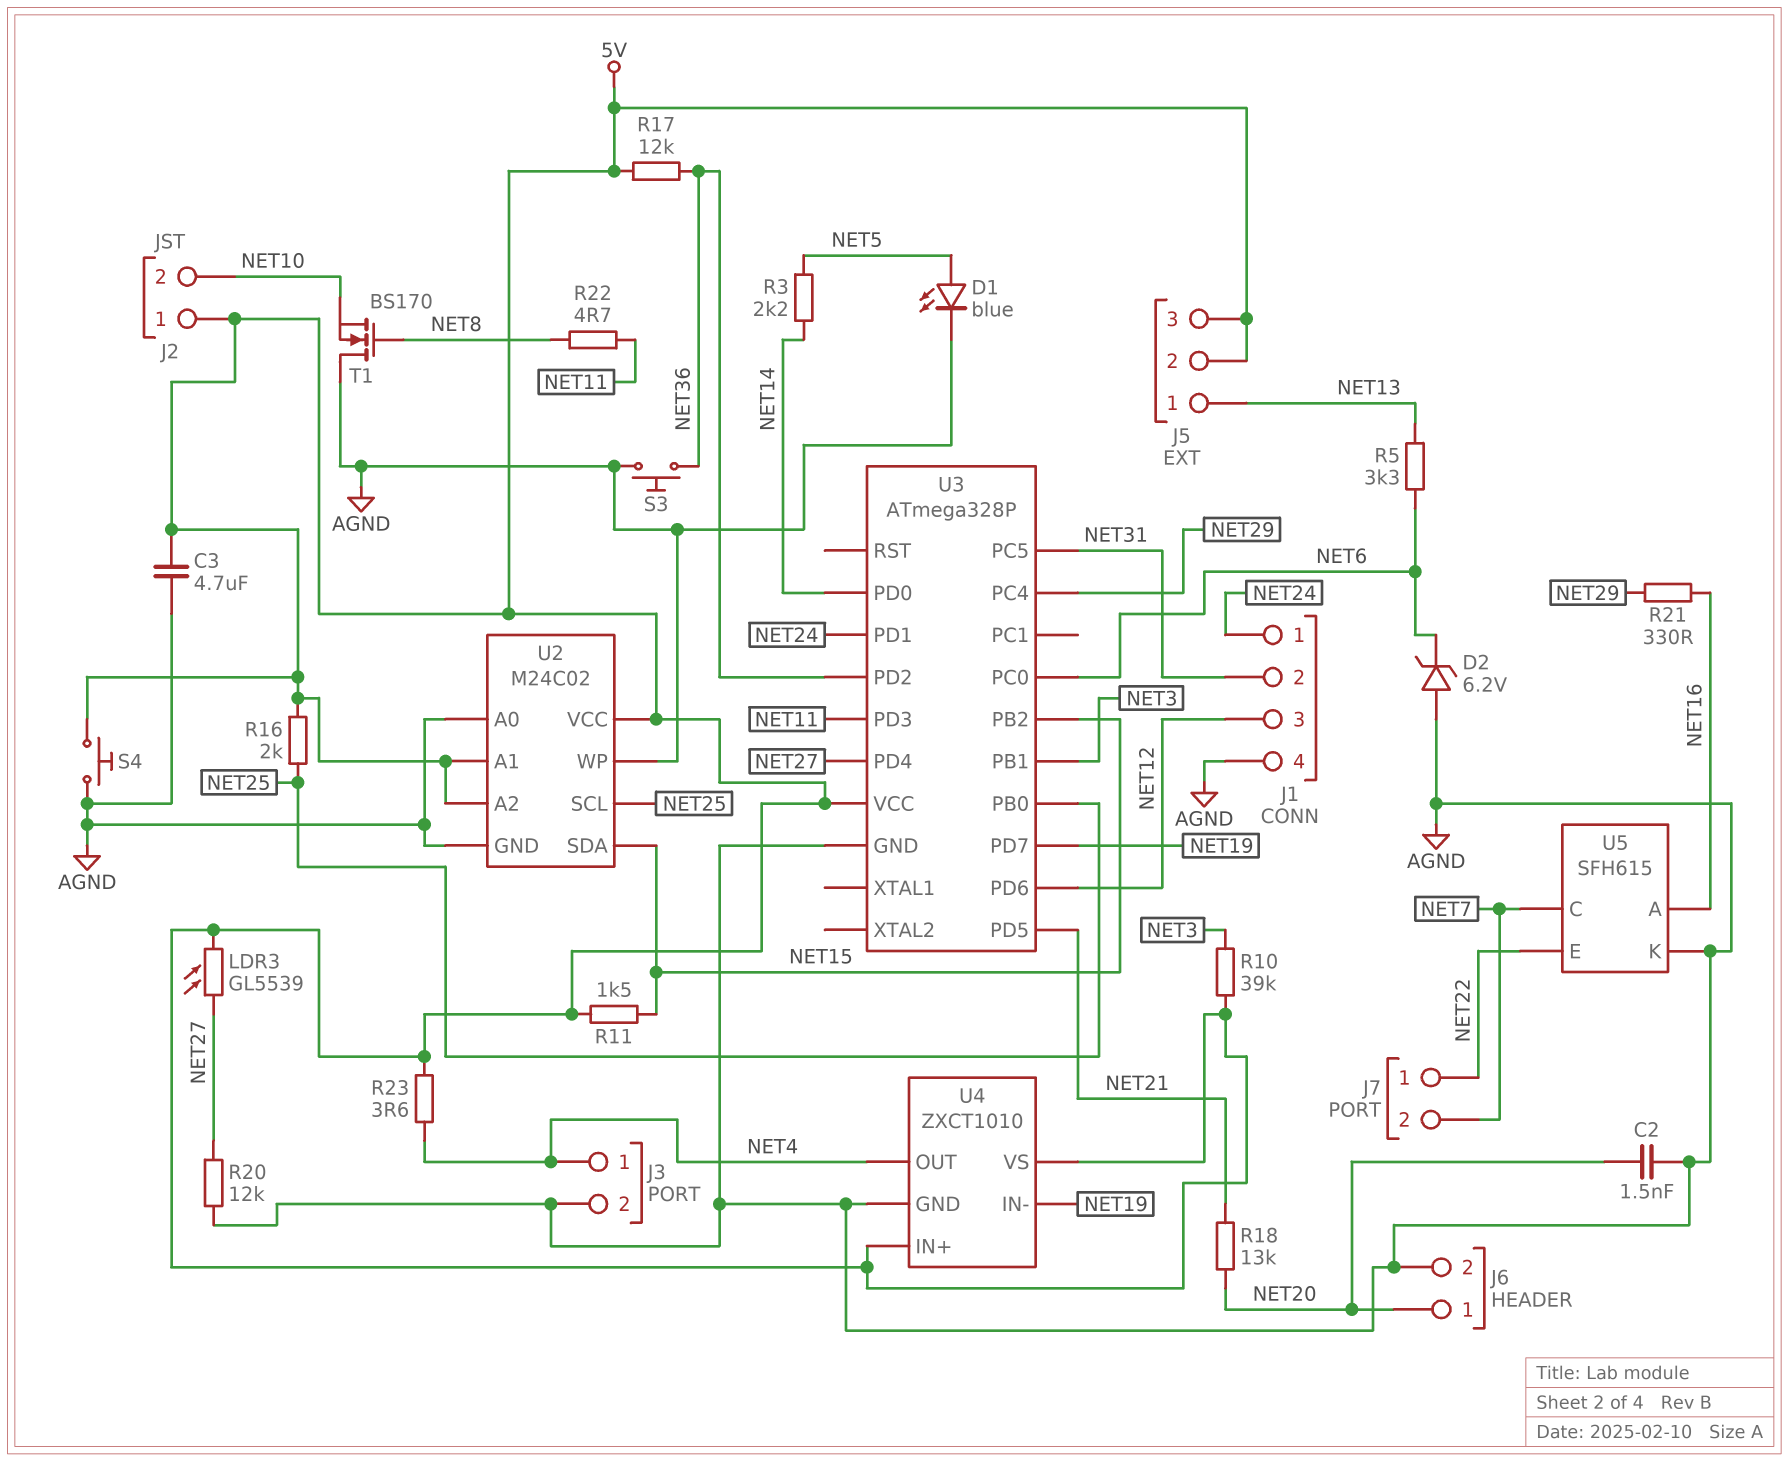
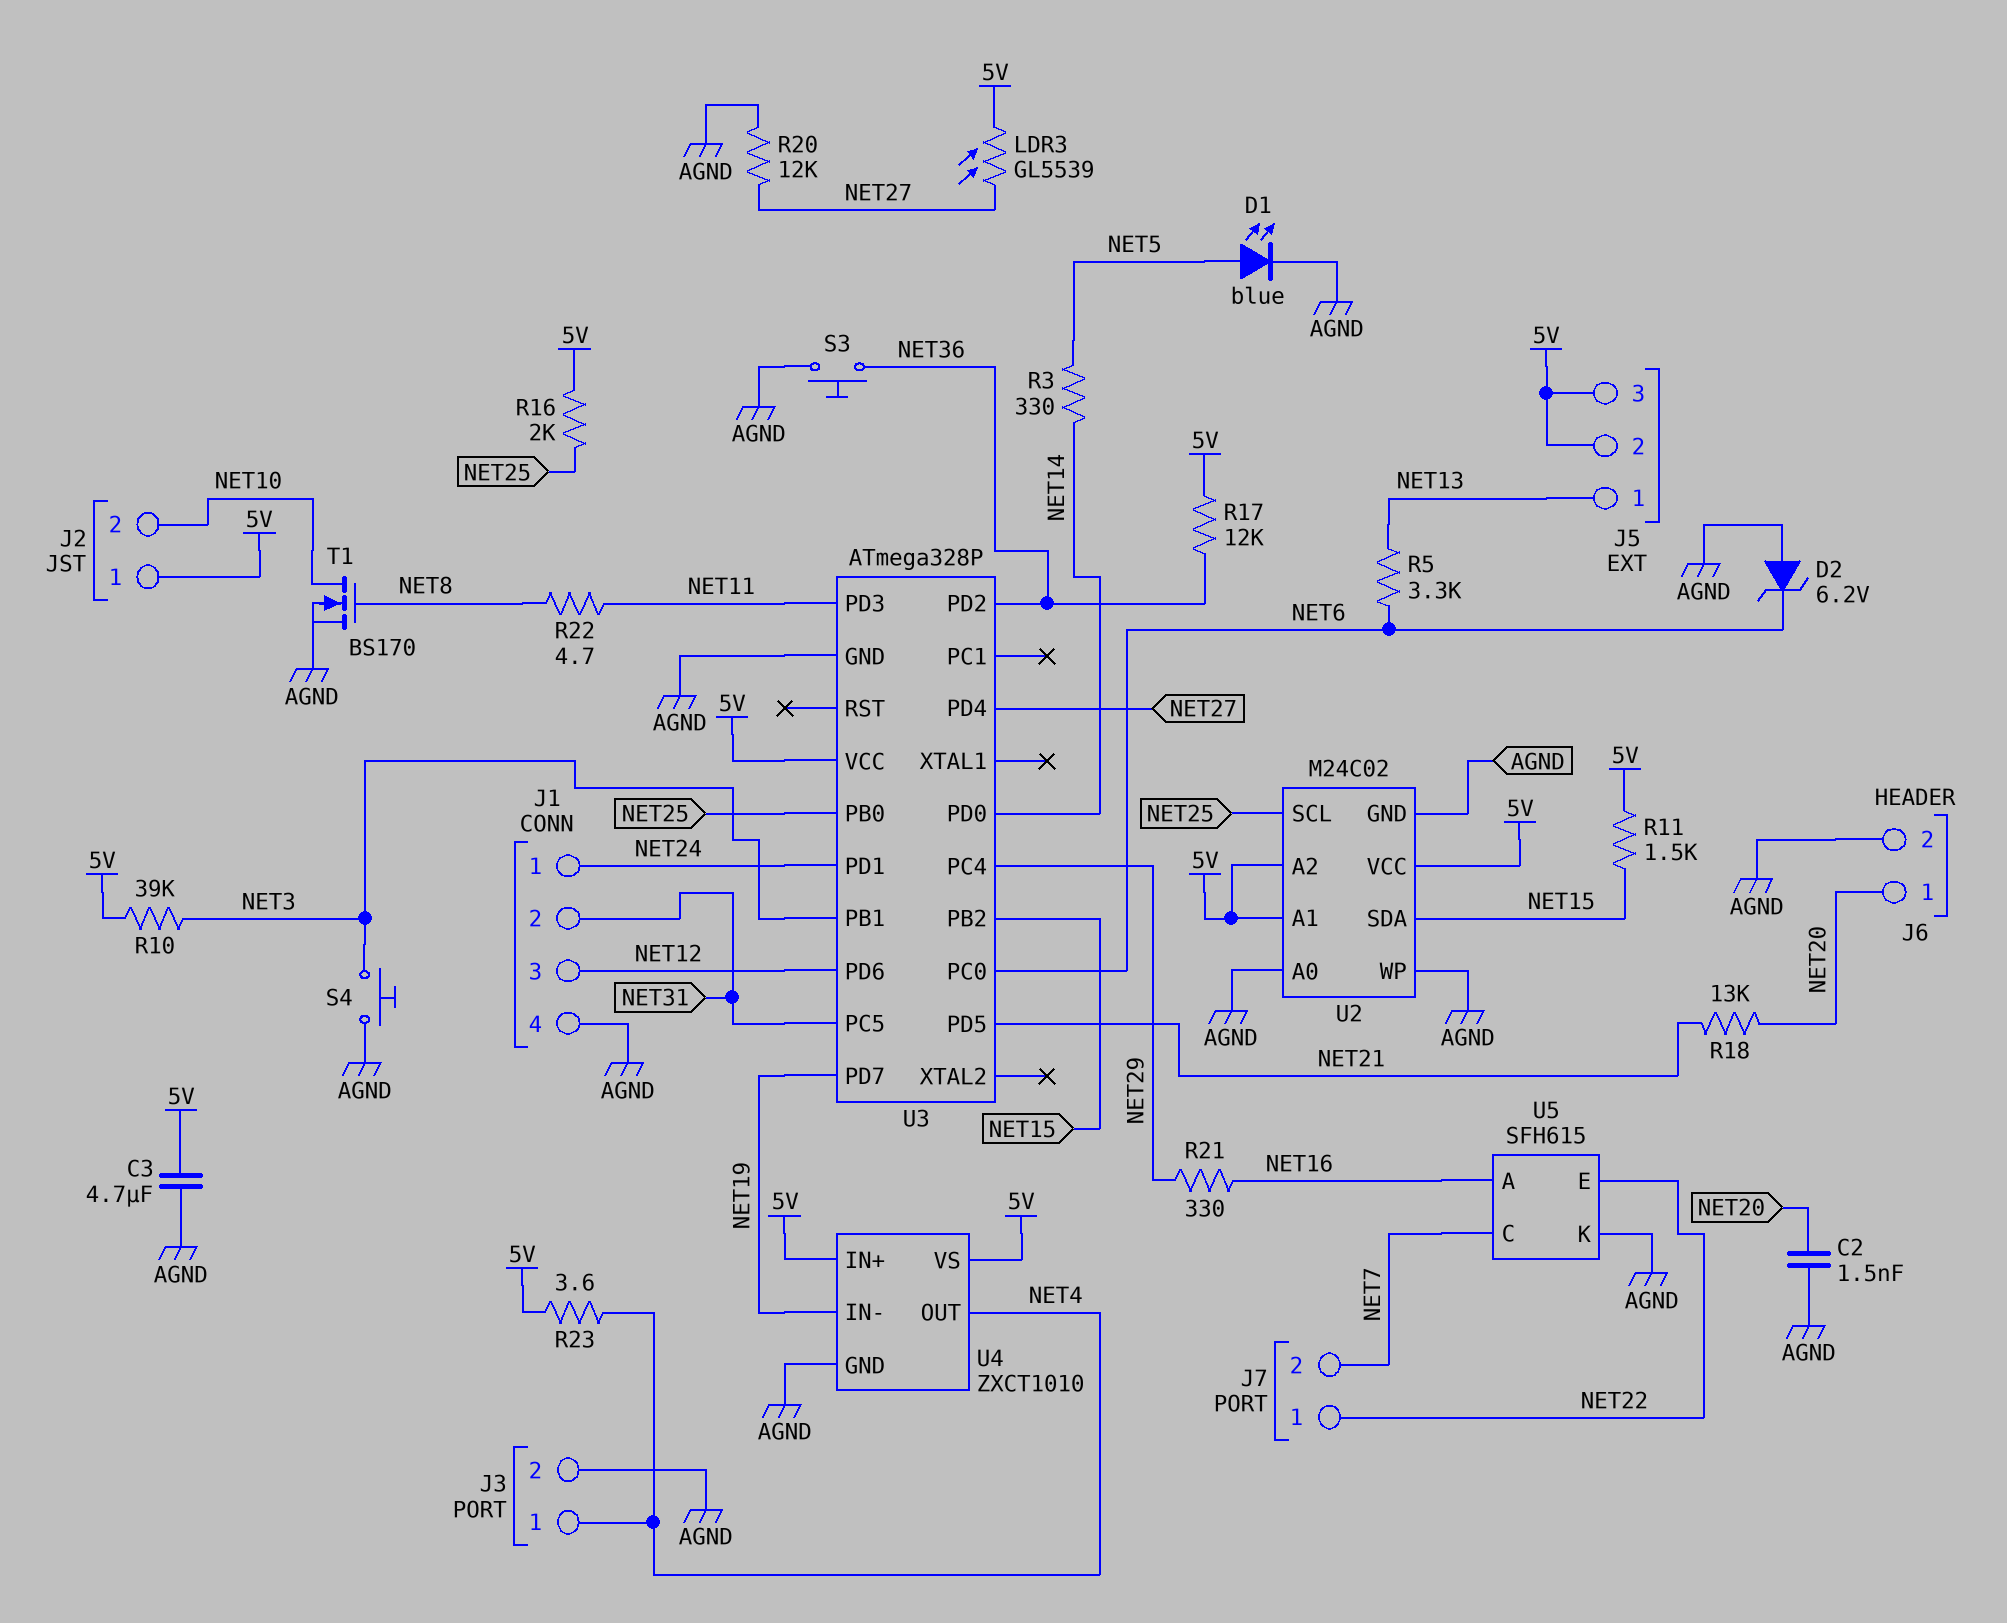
R3: 2.2k (NET5, NET14) -> 330 (NET5, NET14)
S4: button (5V, AGND) -> button (AGND, NET3)
T1: NMOS BS170 (G NET8, D AGND, S NET10) -> NMOS BS170 (G NET8, D NET10, S AGND)

